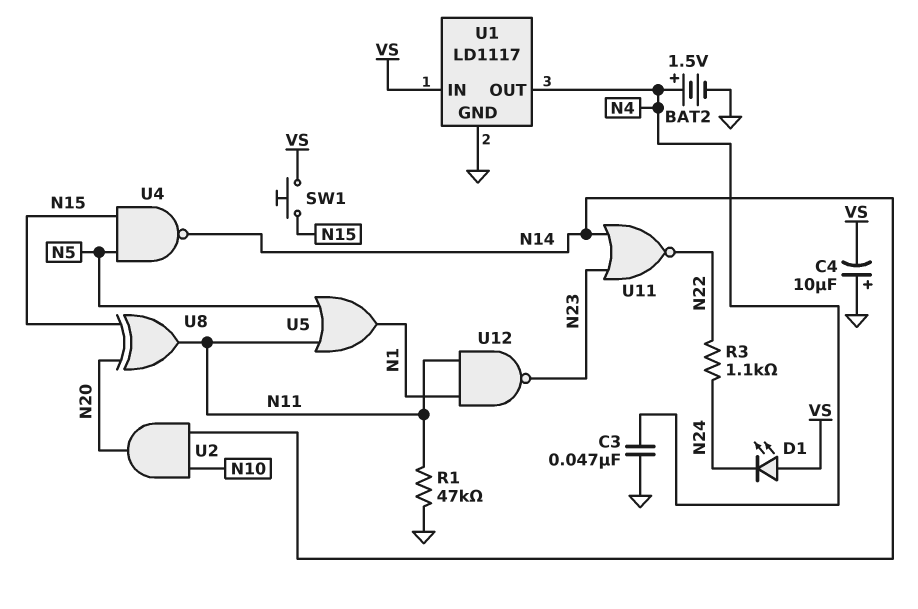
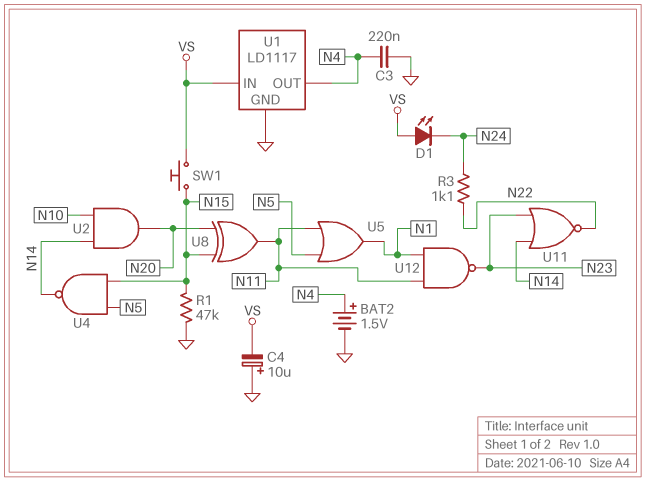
C3: 47nF (GND, N4) -> 220nF (GND, N4)
R1: 47k (GND, N11) -> 47k (GND, N15)

